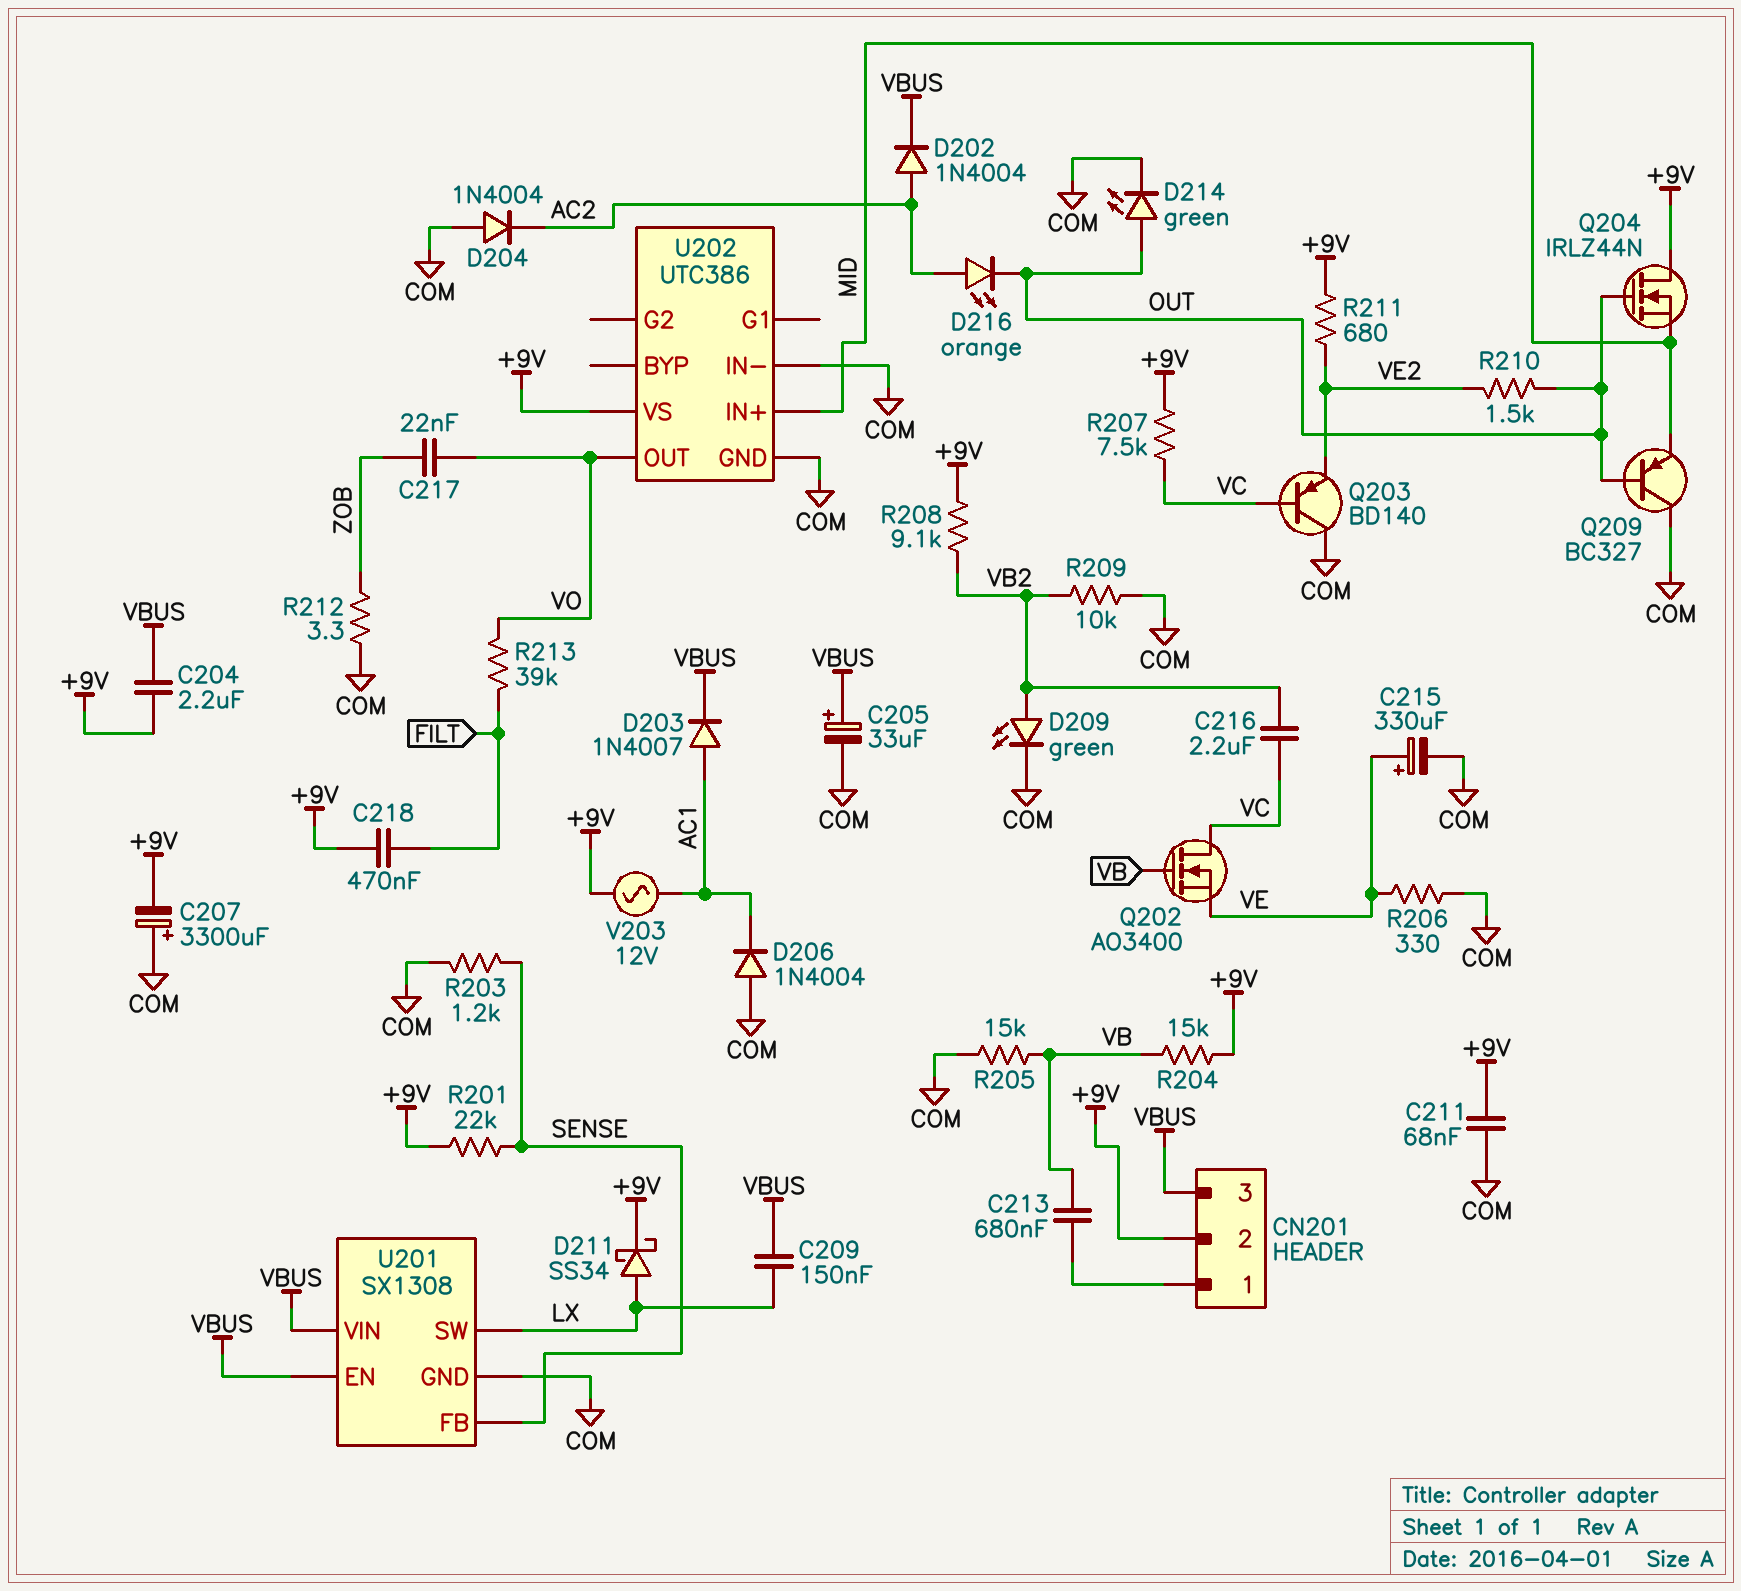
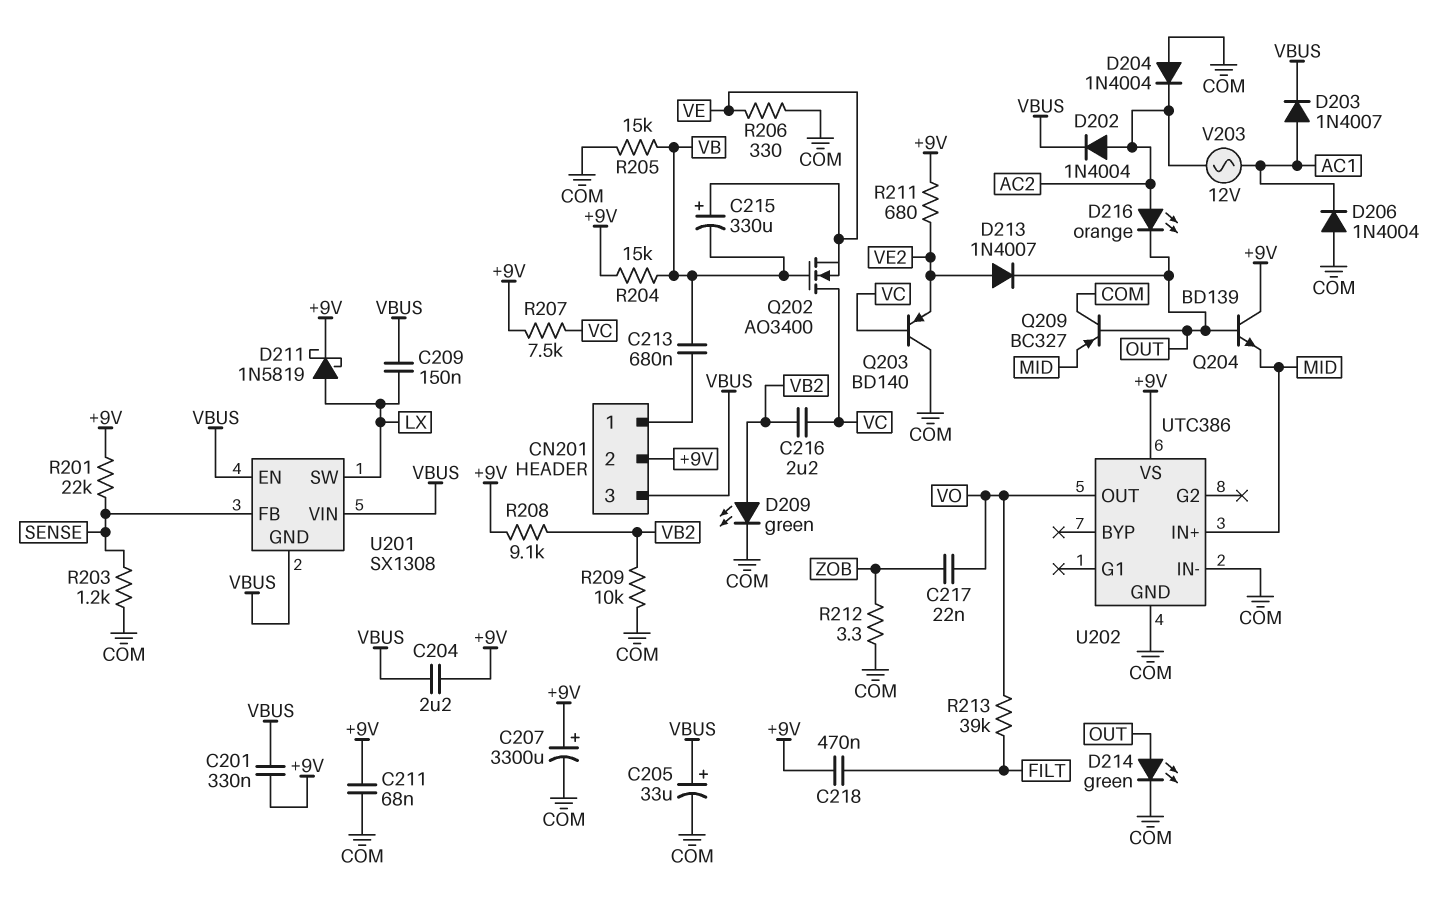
C201: none -> 330nF (+9V, VBUS)
C207: 3300uF (plus COM, minus +9V) -> 3300uF (plus +9V, minus COM)
C215: 330uF (plus VE, minus COM) -> 330uF (plus VE, minus VB)
D211: schottky SS34 (A LX, K +9V) -> schottky 1N5819 (A LX, K +9V)
D213: none -> diode 1N4007 (A VE2, K OUT)
Q204: NMOS IRLZ44N (G OUT, D +9V, S MID) -> NPN BD139 (B OUT, C +9V, E MID)
R210: 1.5k (OUT, VE2) -> none
U201 pin GND: COM -> VBUS
V203: AC 12V (+9V, AC1) -> AC 12V (AC1, AC2)

